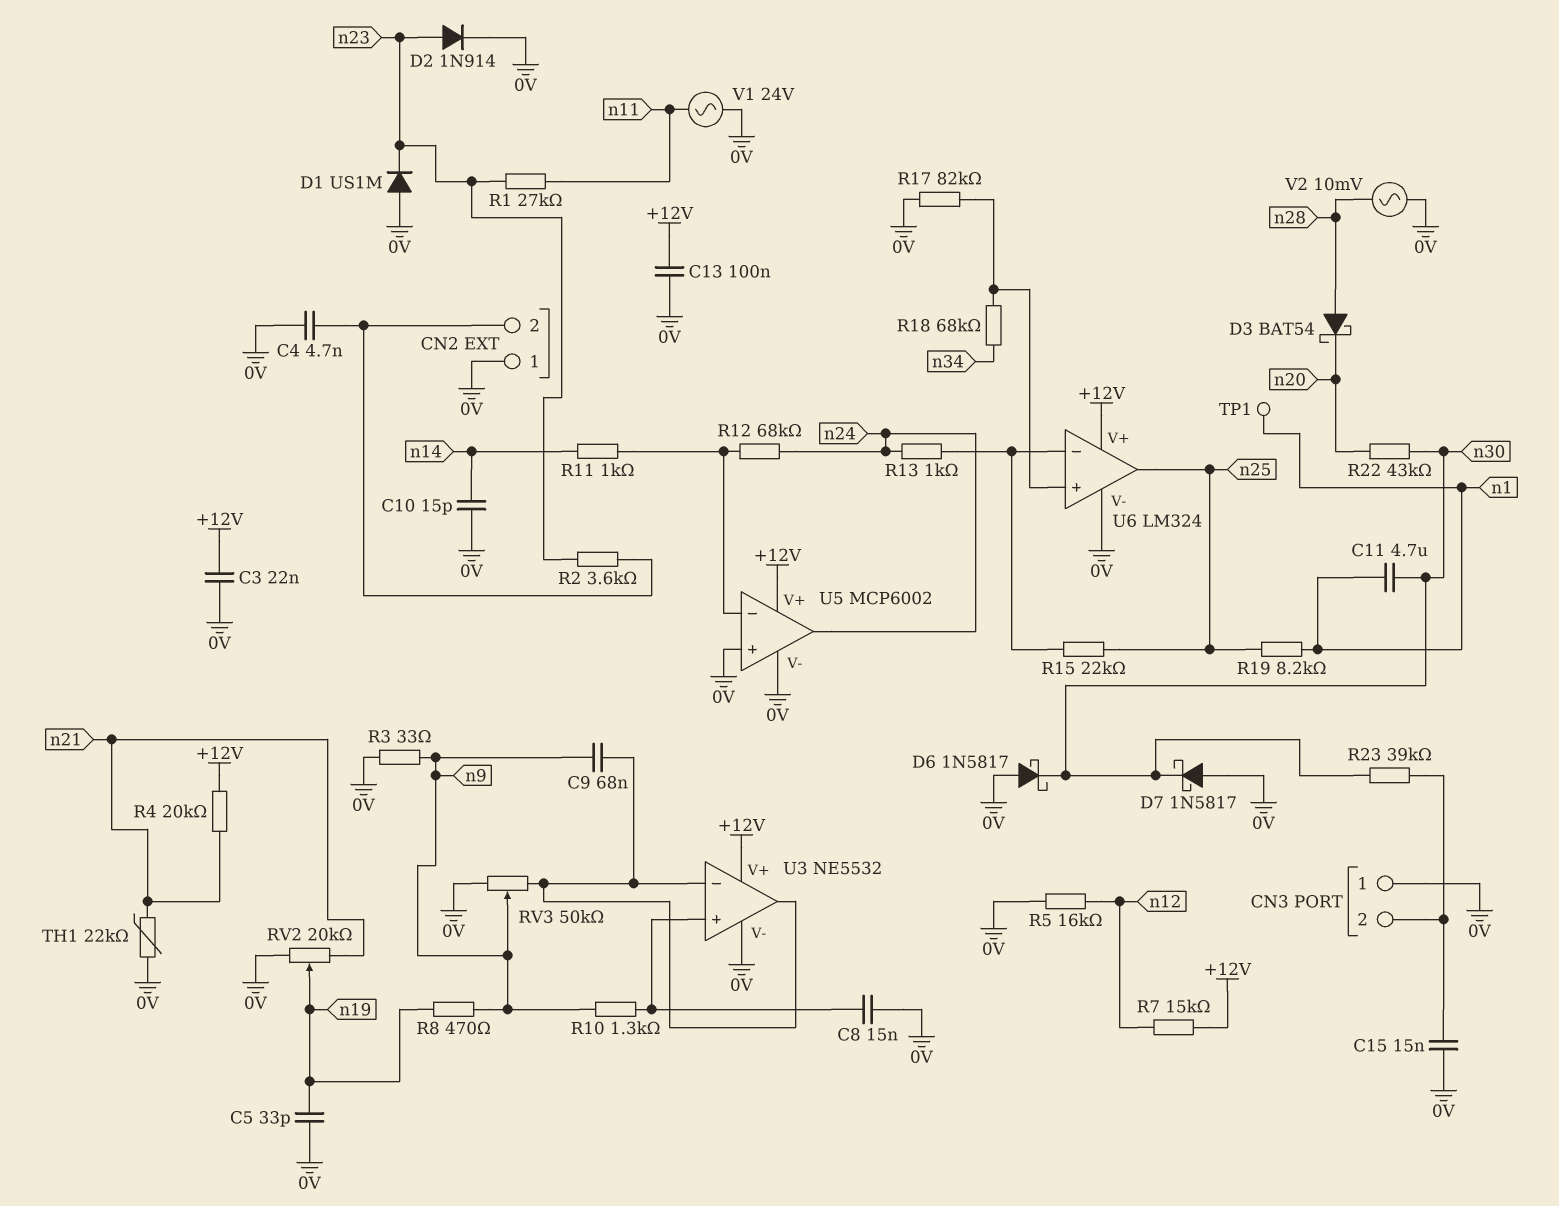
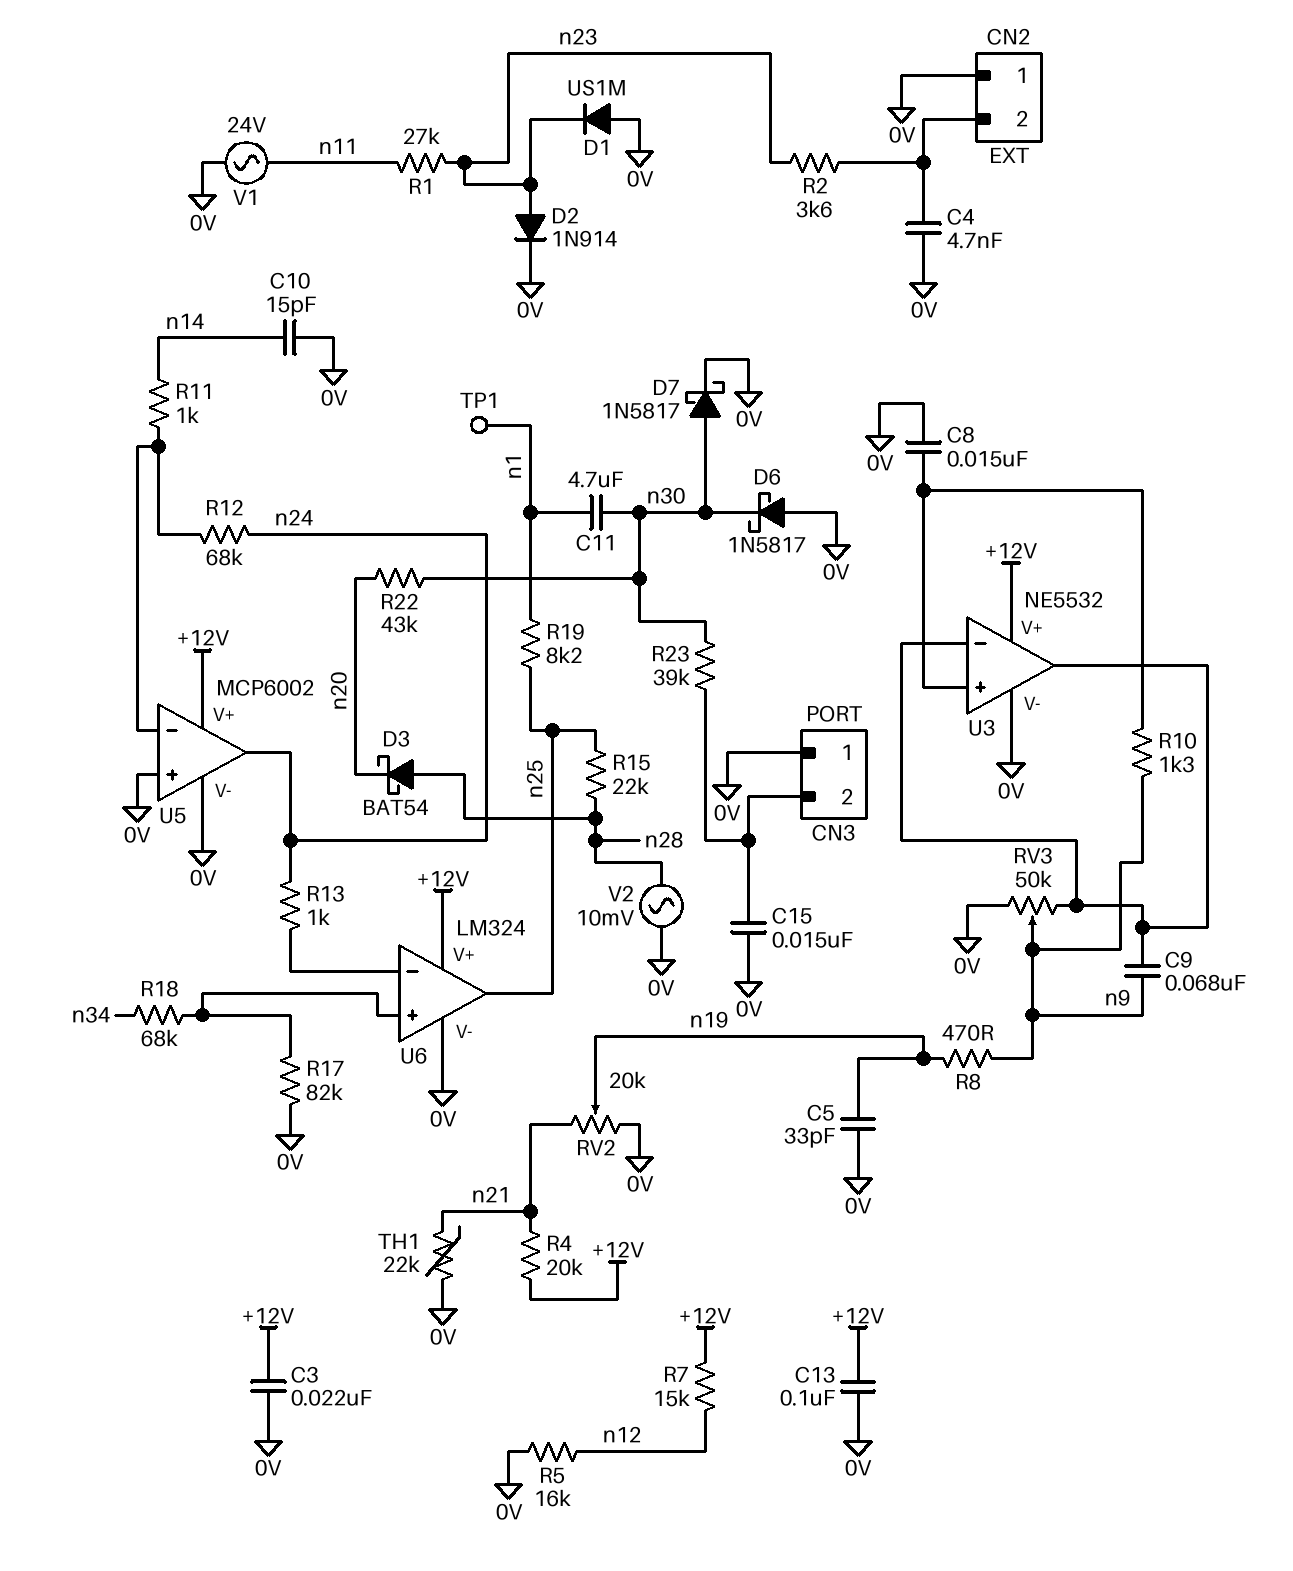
D7: schottky 1N5817 (A 0V, K n30) -> schottky 1N5817 (A n30, K 0V)
R3: 33 (0V, n9) -> none
R15: 22k (U6/in-, n25) -> 22k (n25, n28)

